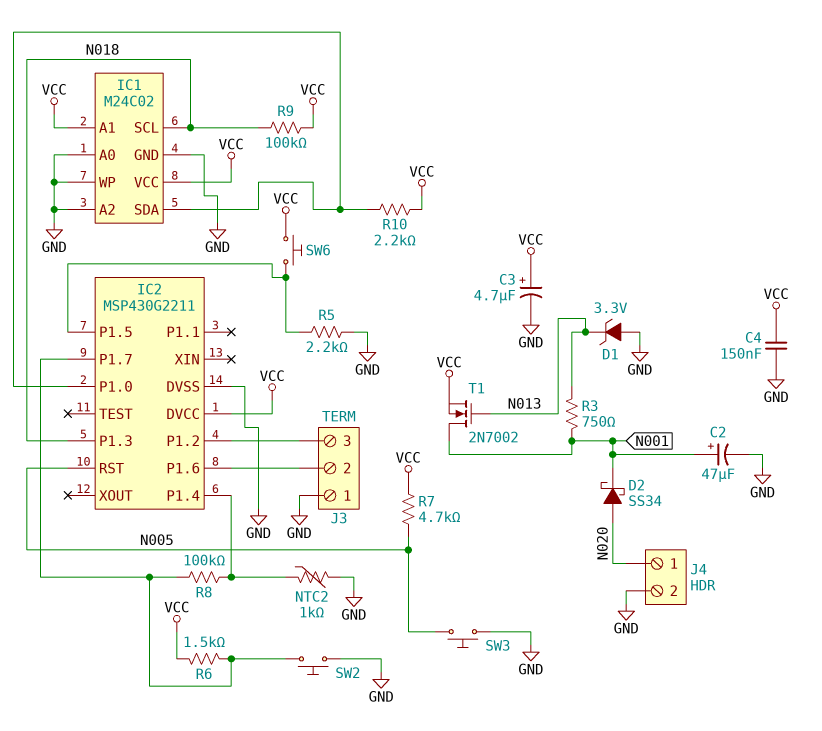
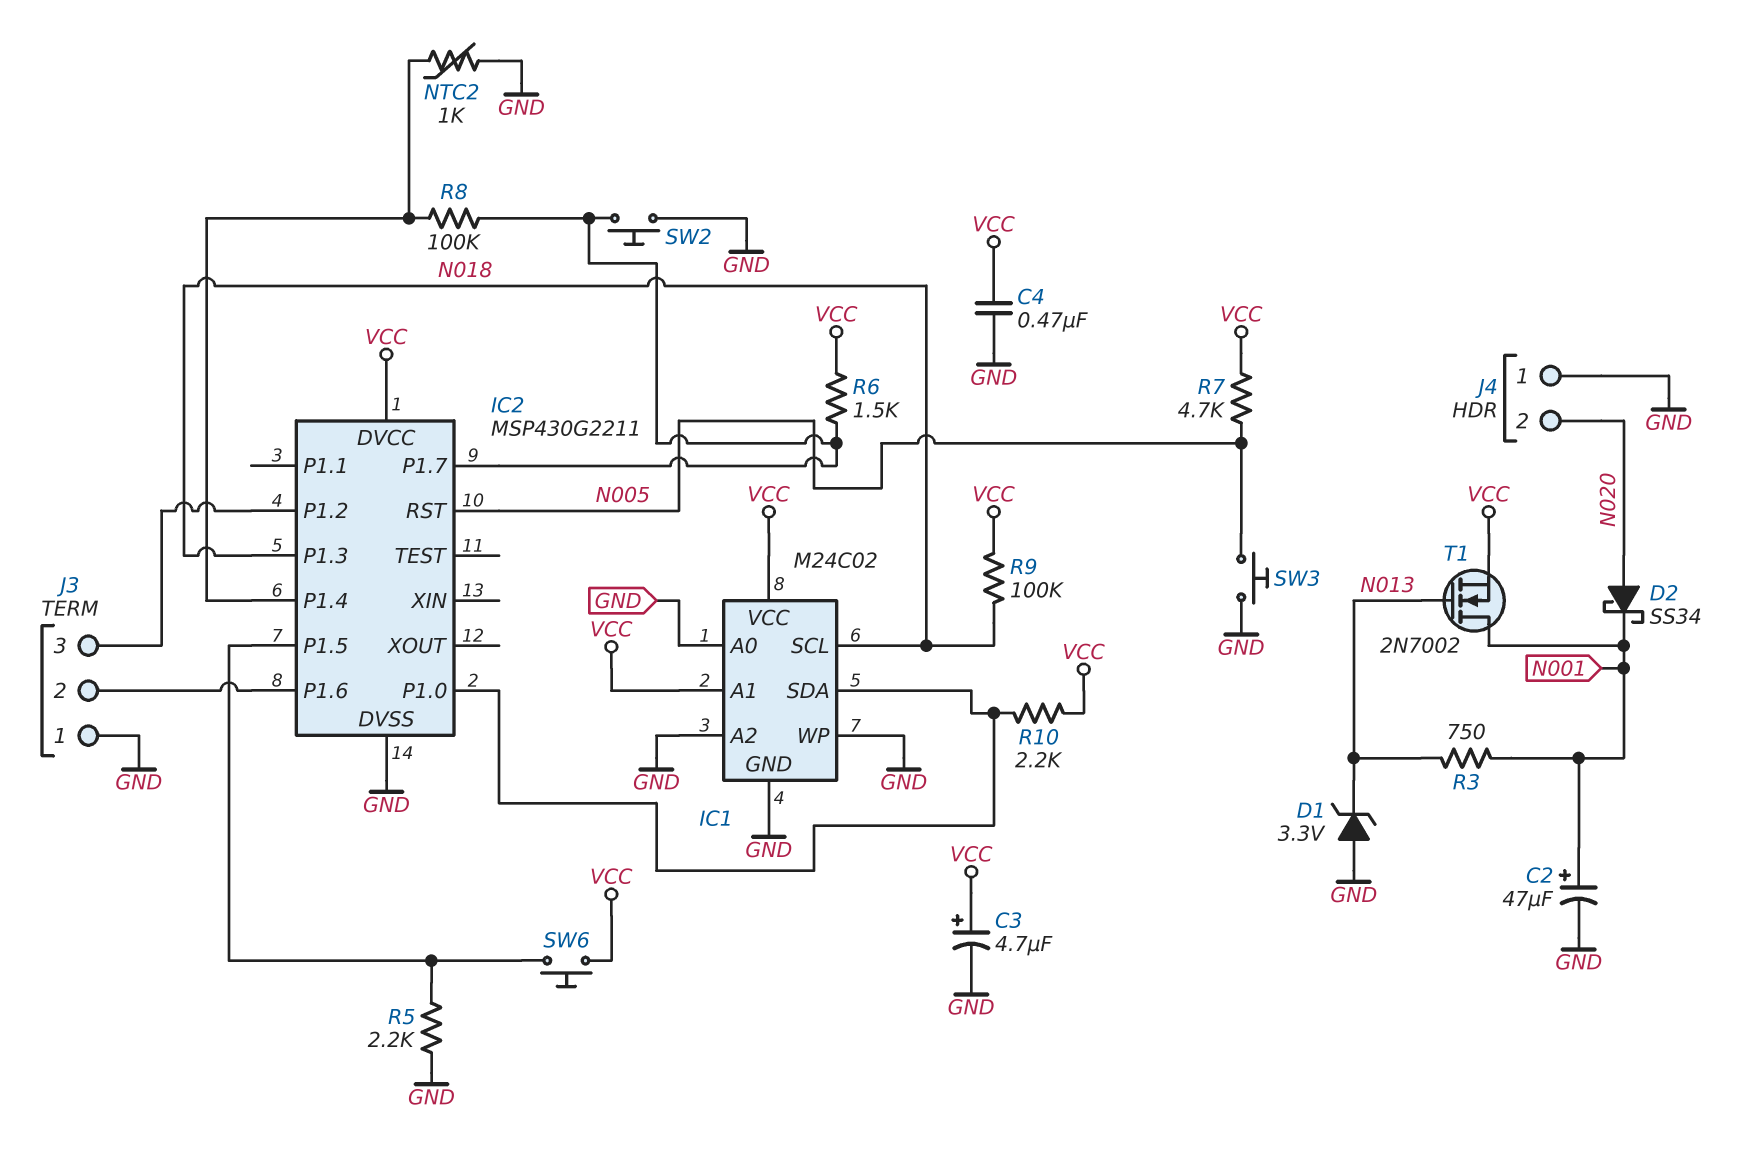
C4: 150nF (GND, VCC) -> 470nF (GND, VCC)
J4 pin 1: N020 -> GND
J4 pin 2: GND -> N020

